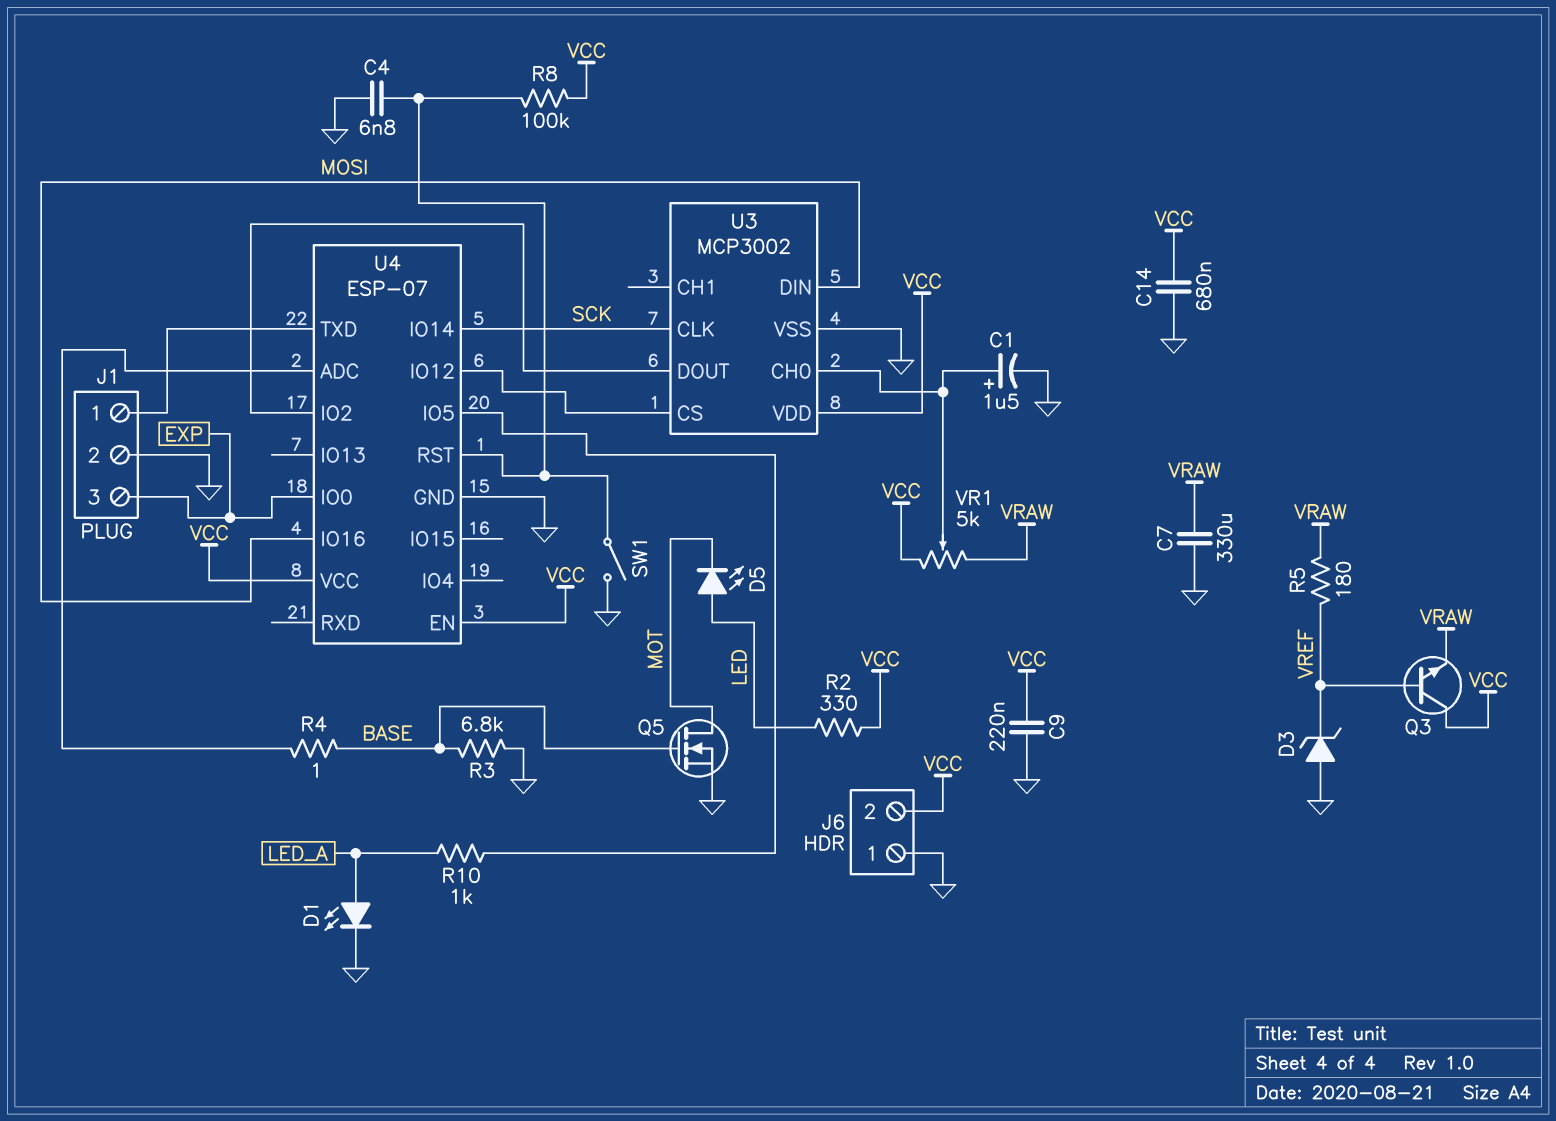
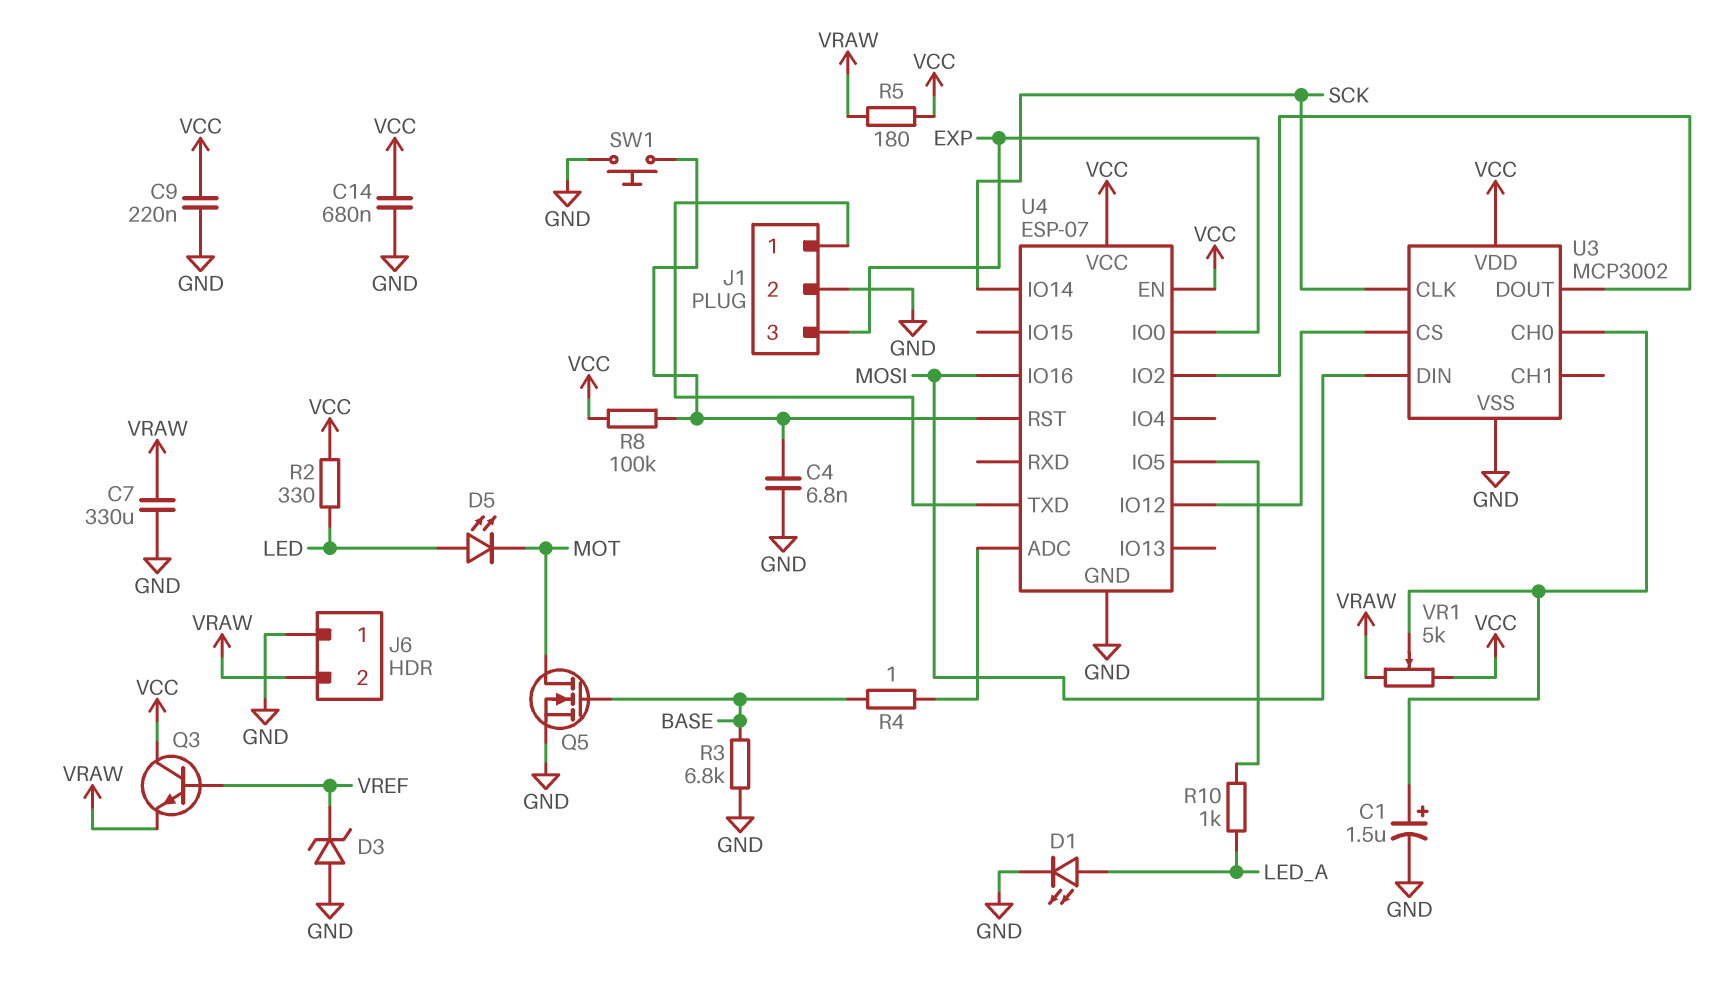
J6 pin 2: VCC -> VRAW
R5: 180 (VRAW, VREF) -> 180 (VCC, VRAW)
SW1: switch (GND, U4/RST) -> button (GND, U4/RST)

